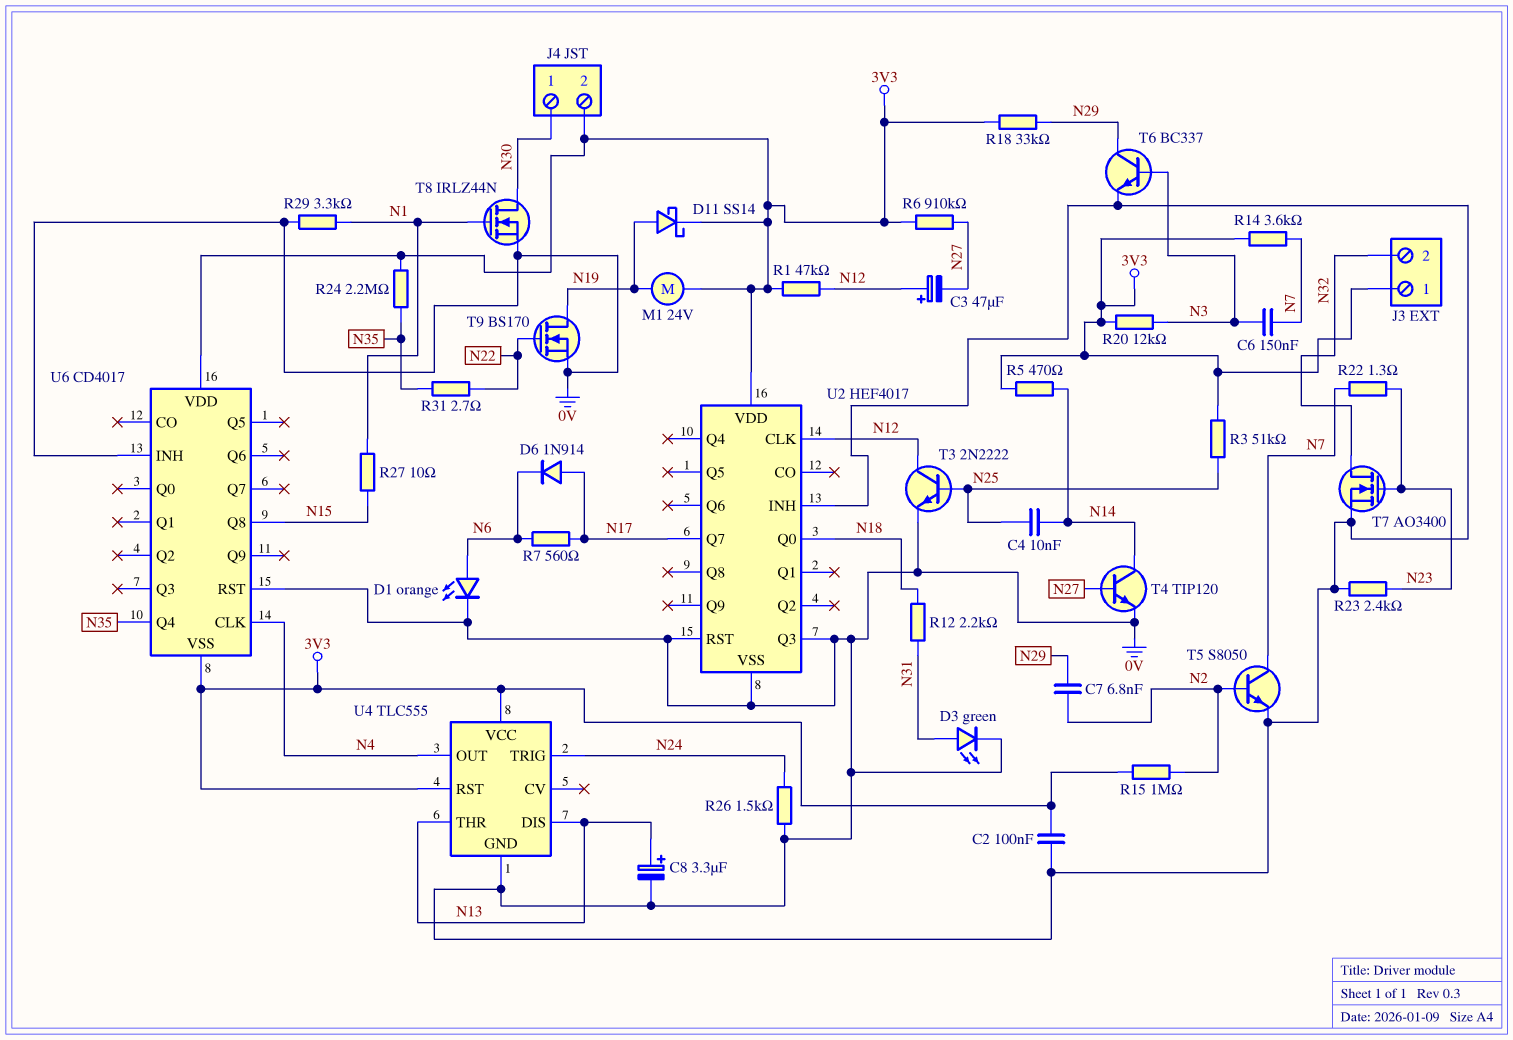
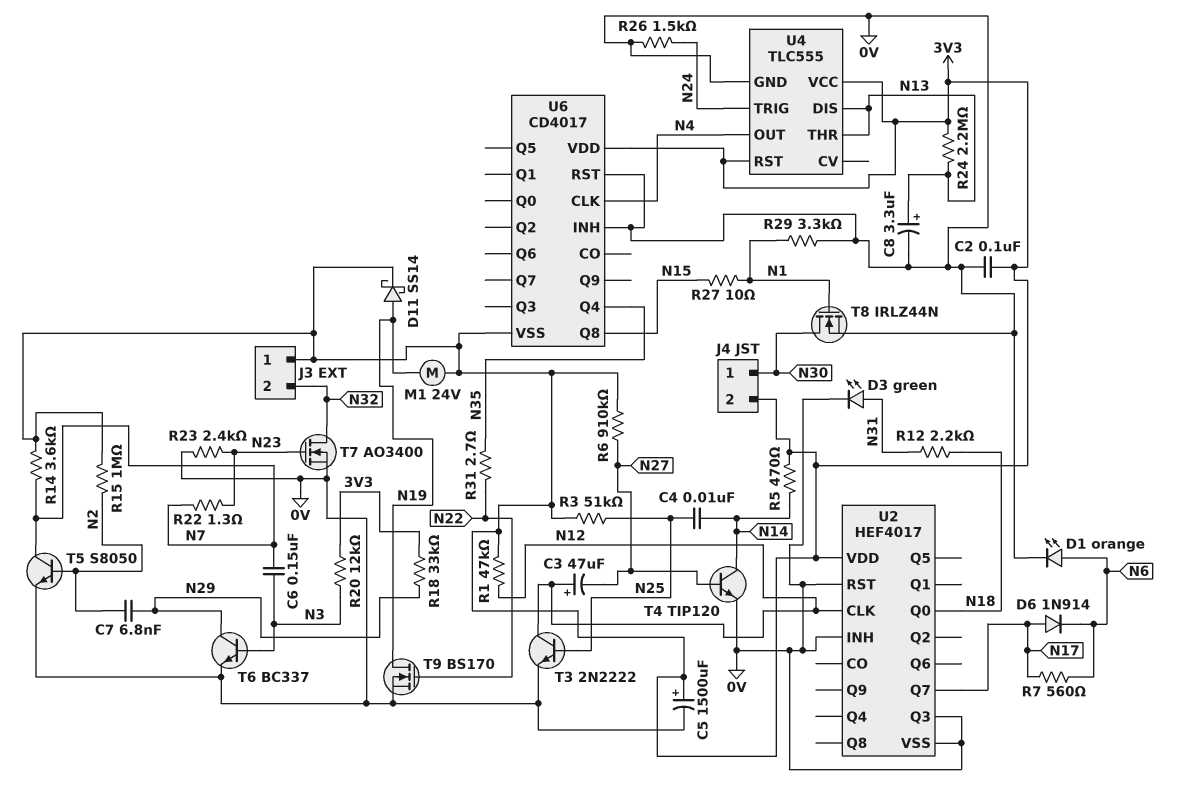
C5: none -> 1500uF (plus 3V3, minus 0V)
R24: 2.2M (3V3, N35) -> 2.2M (3V3, N13)

